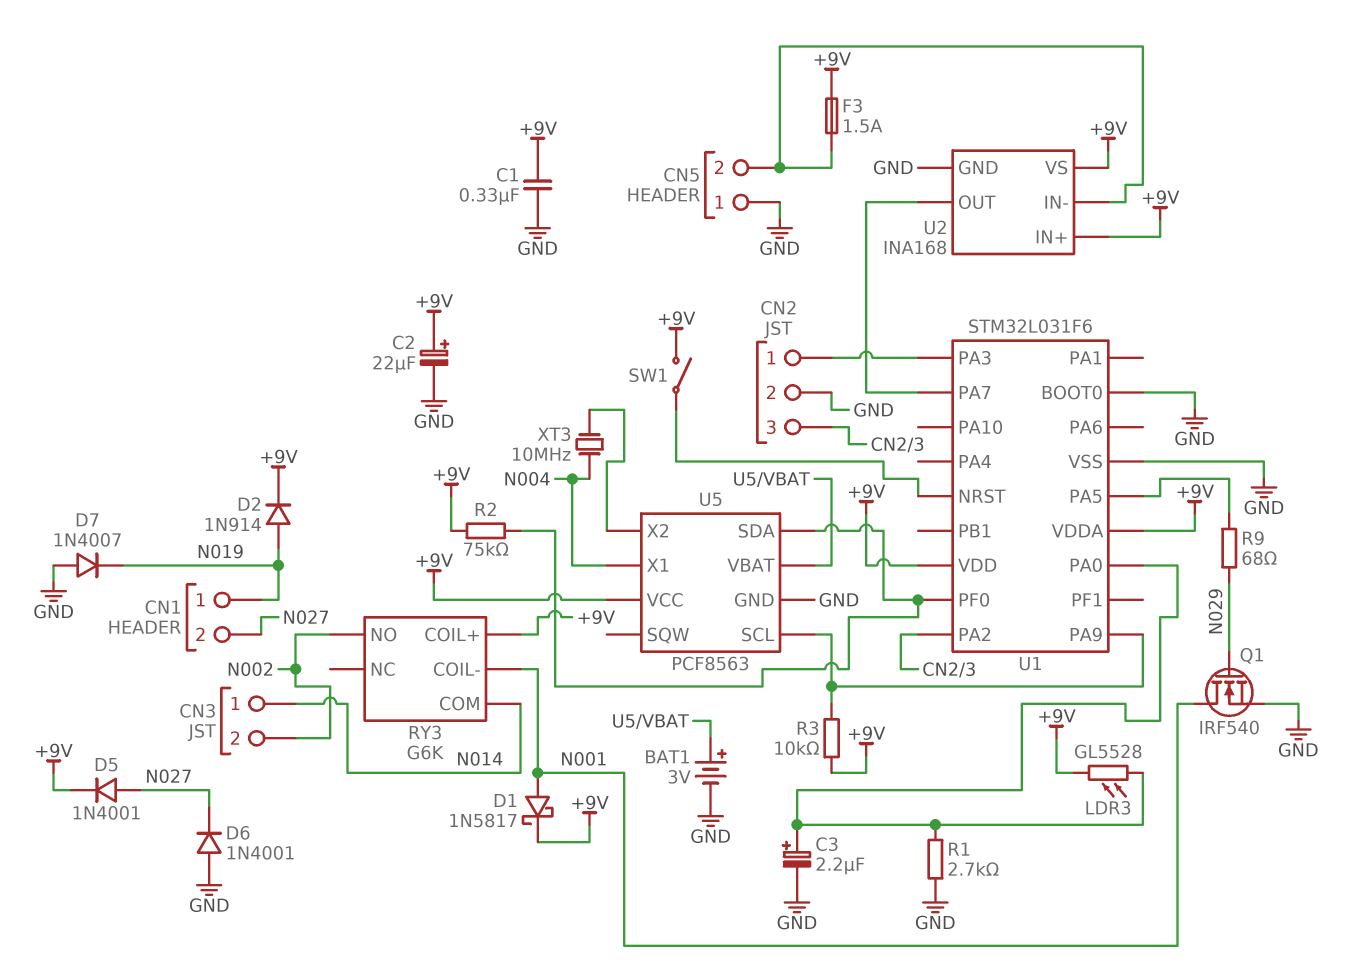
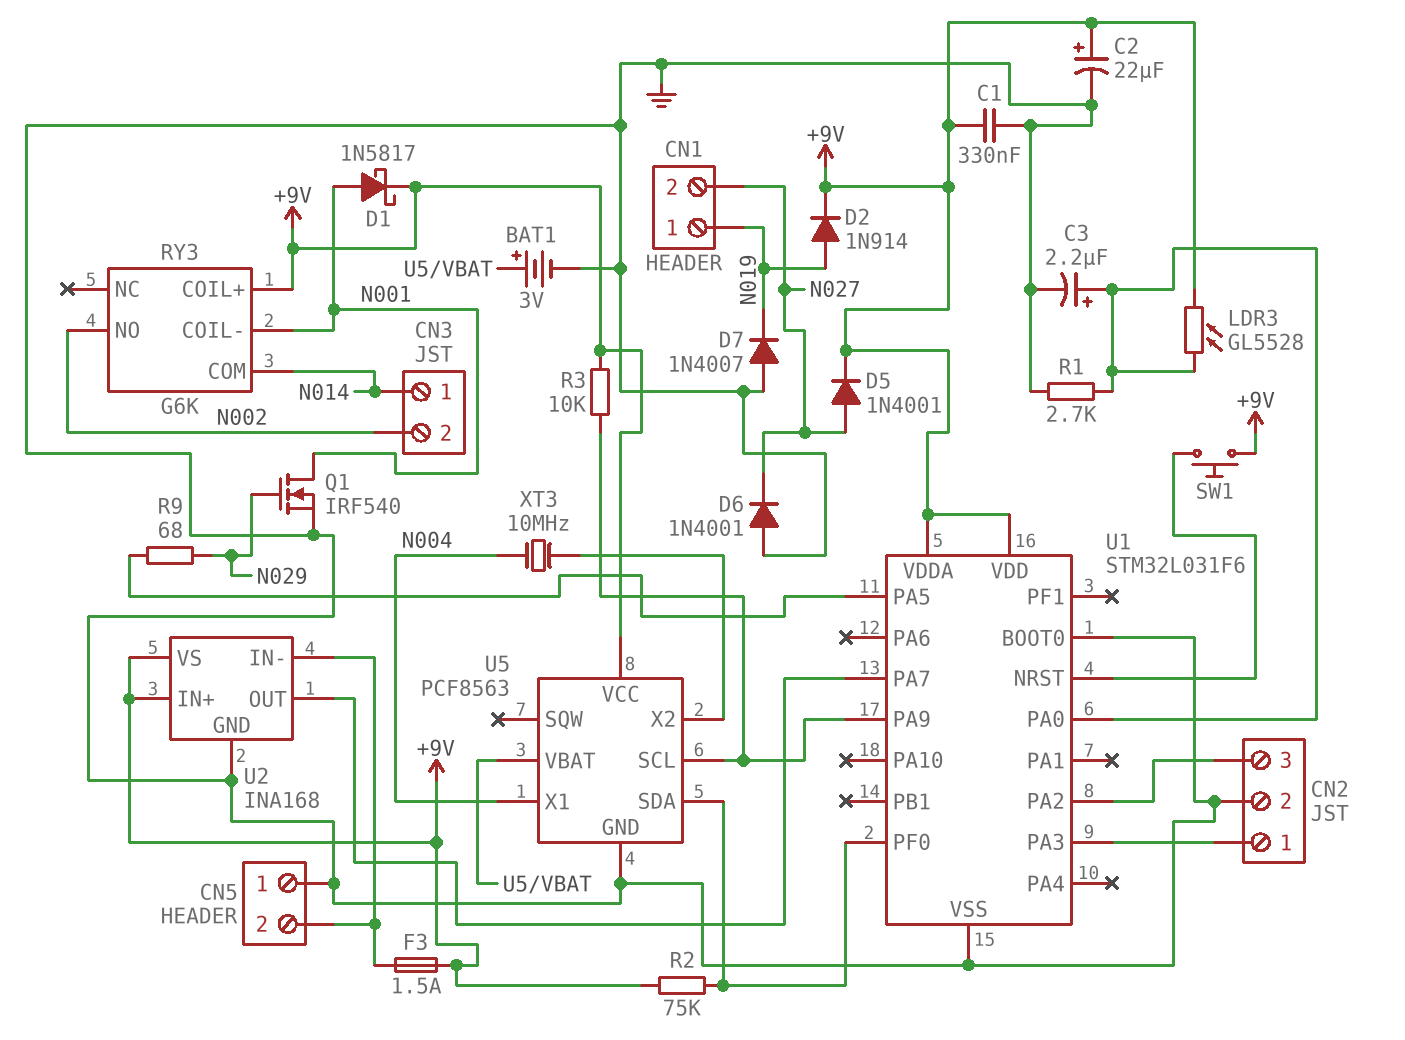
SW1: switch (+9V, U1/NRST) -> button (+9V, U1/NRST)

